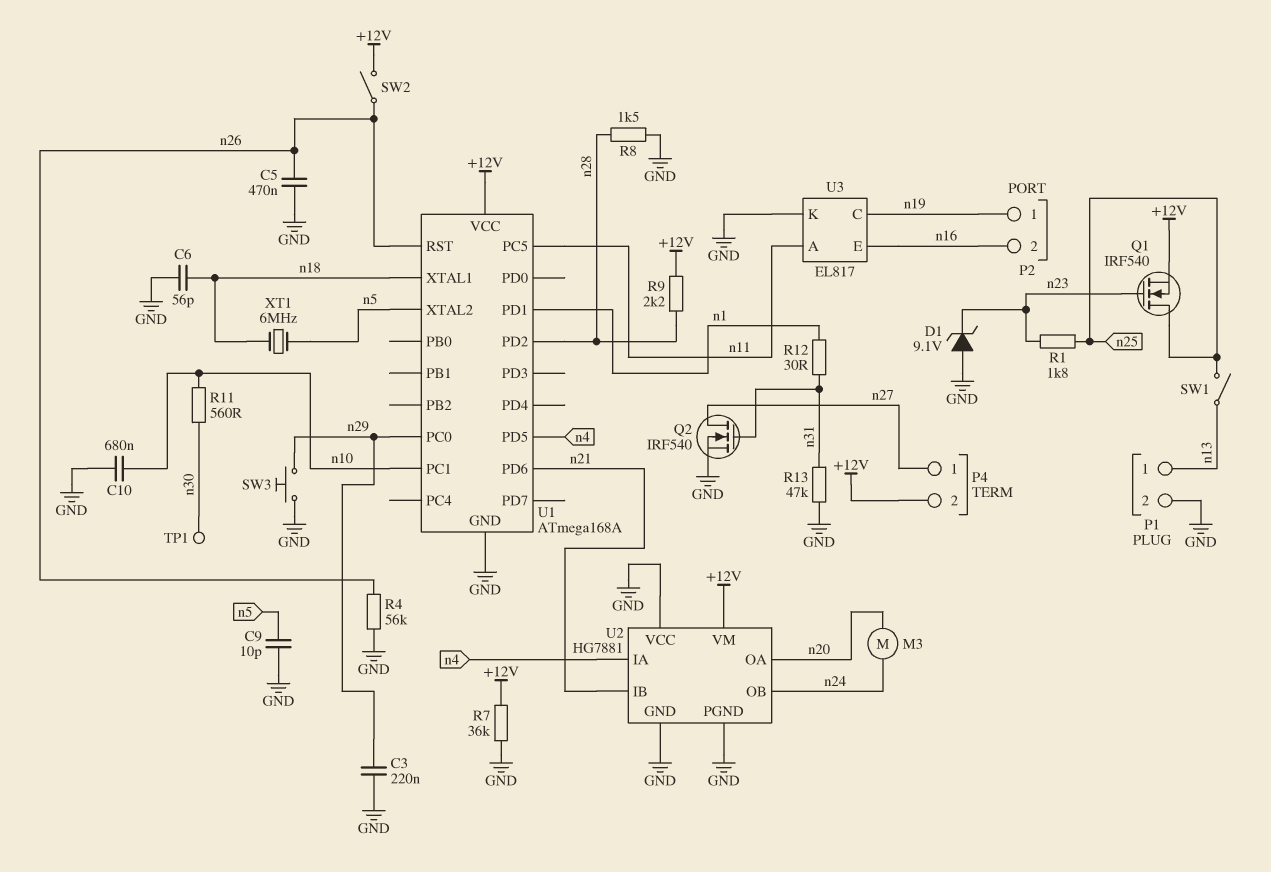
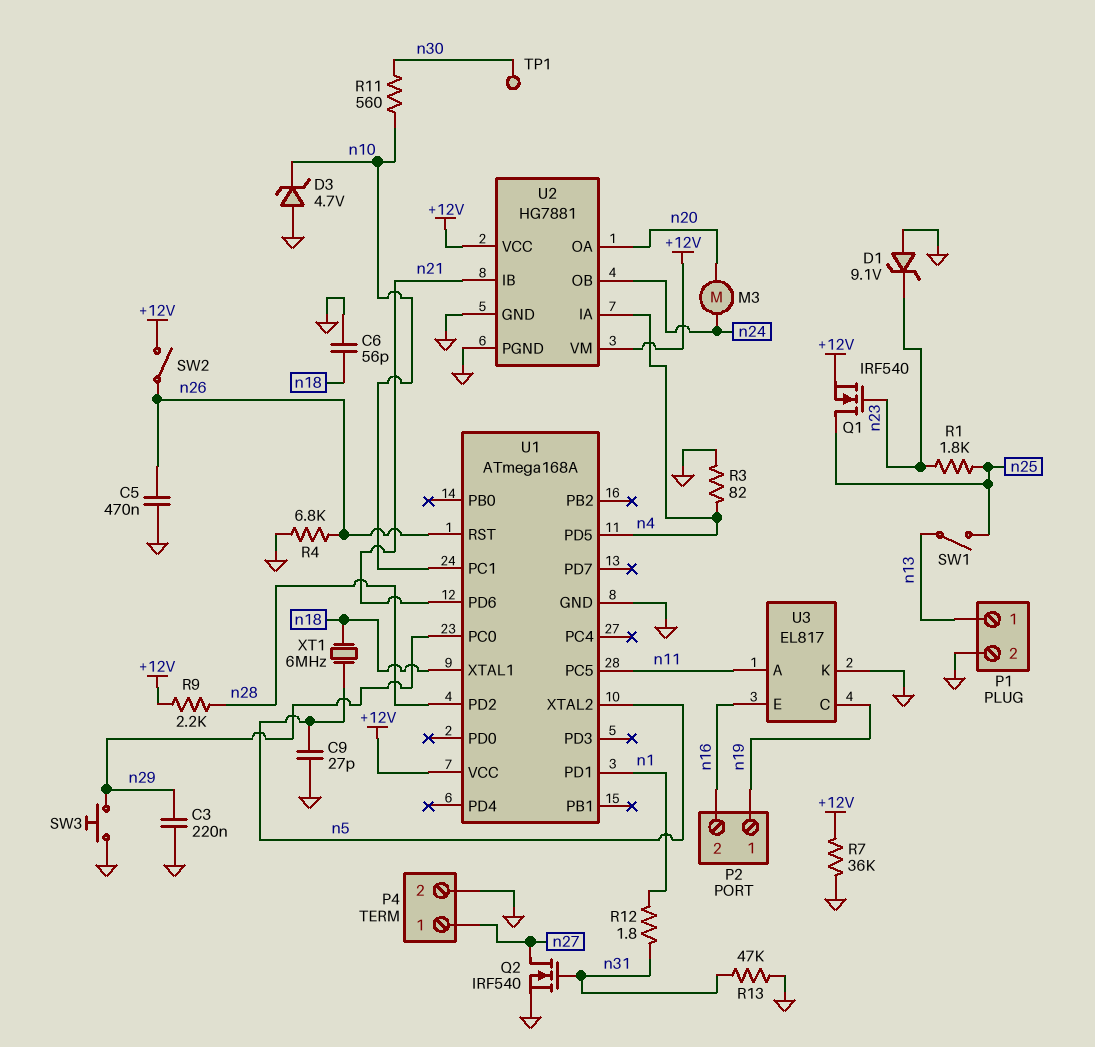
C9: 10pF (GND, n5) -> 27pF (GND, n5)
C10: 680nF (GND, n10) -> none
D3: none -> zener 4.7V (A GND, K n10)
P4 pin 2: +12V -> GND
R3: none -> 82 (GND, n4)
R4: 56k (GND, n26) -> 6.8k (GND, n26)
R8: 1.5k (GND, n28) -> none
R12: 30 (n1, n31) -> 1.8 (n1, n31)
U2 pin VCC: GND -> +12V

